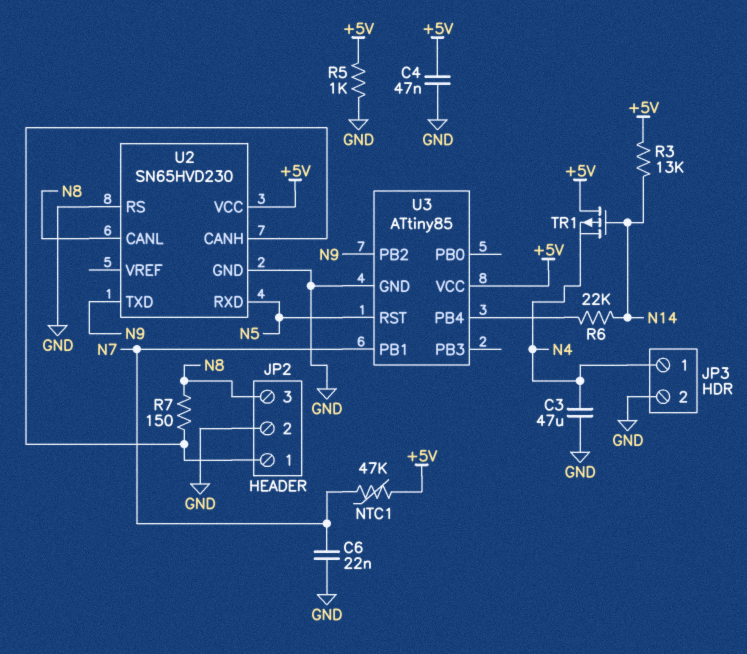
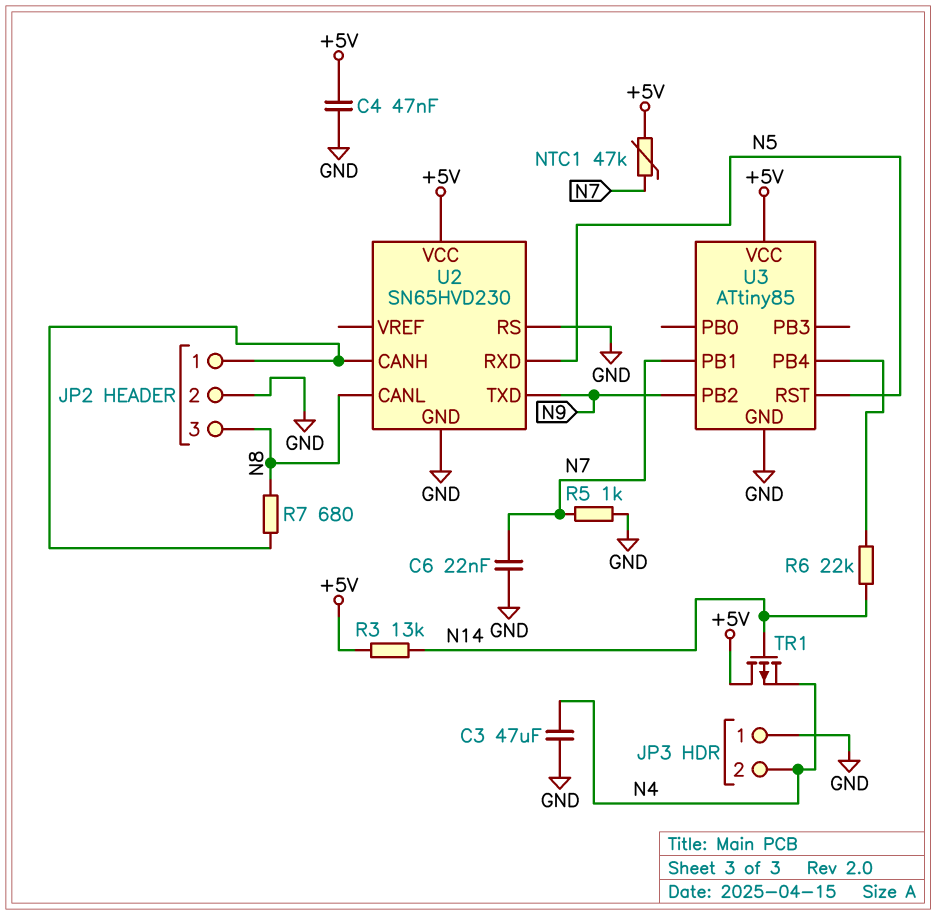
JP3 pin 1: N4 -> GND
JP3 pin 2: GND -> N4
R5: 1k (+5V, GND) -> 1k (GND, N7)
R7: 150 (JP2/1, N8) -> 680 (JP2/1, N8)

